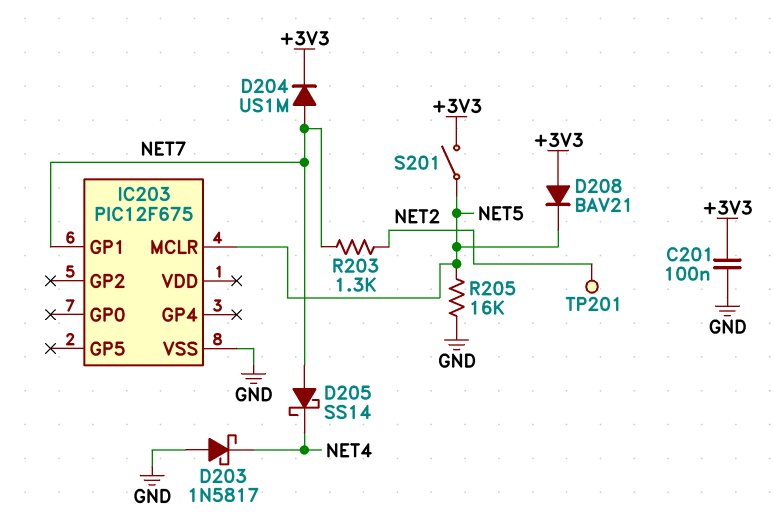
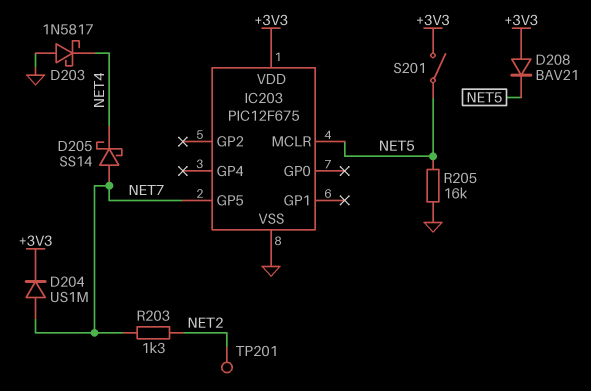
C201: 100nF (+3V3, GND) -> none
IC203 pin GP1: NET7 -> none
IC203 pin GP5: none -> NET7
IC203 pin VDD: none -> +3V3

